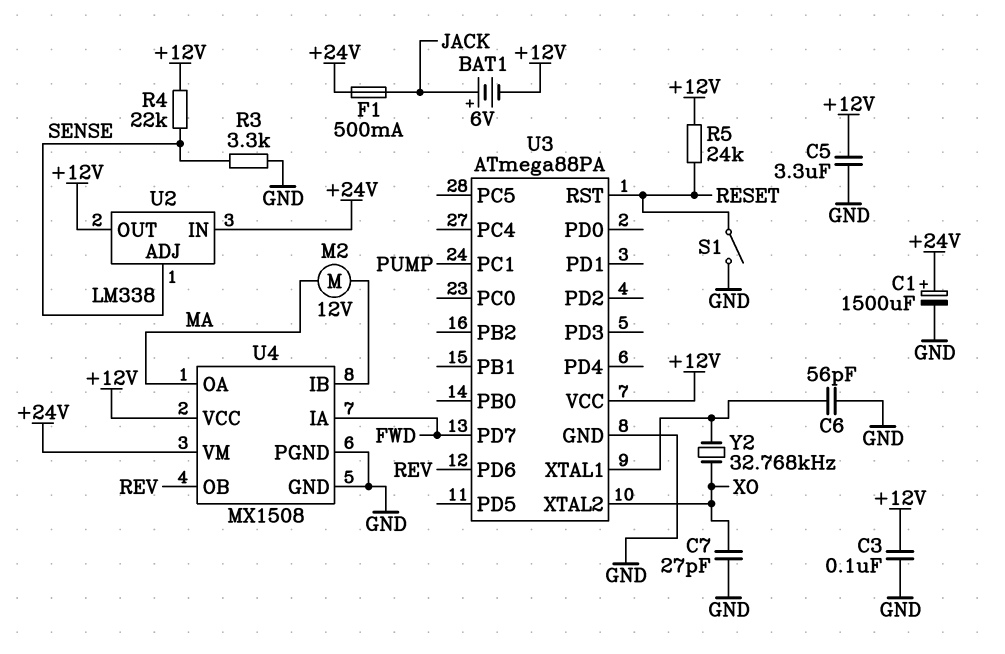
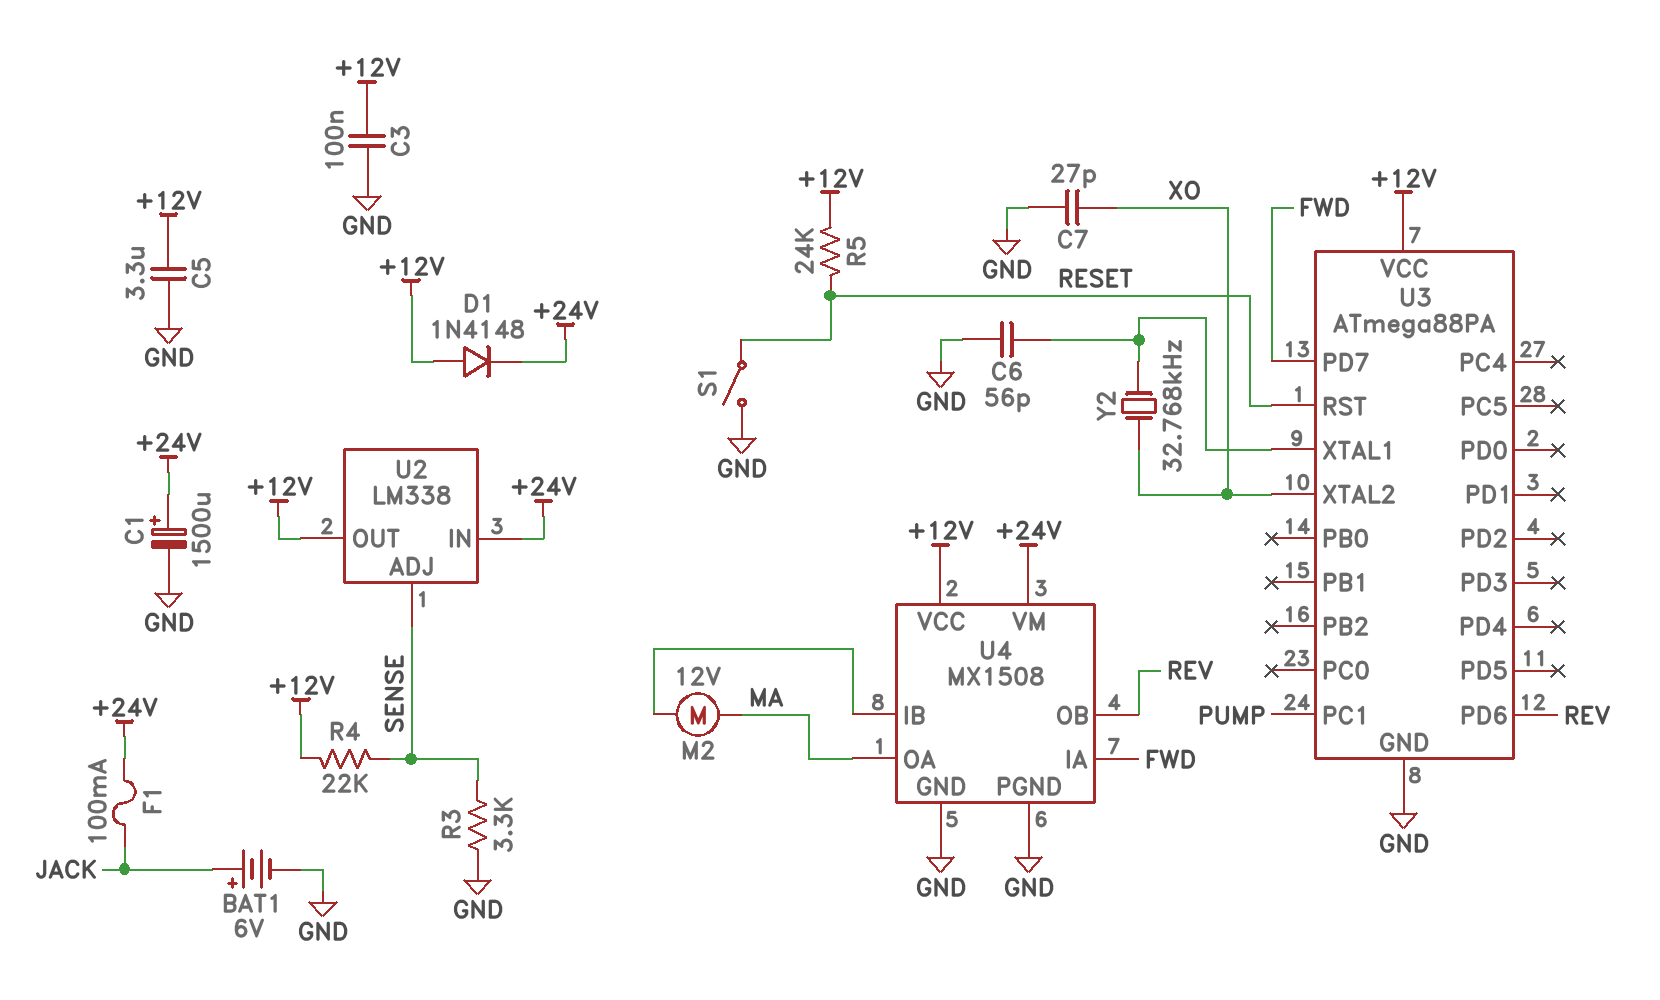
BAT1: 6V (plus JACK, minus +12V) -> 6V (plus JACK, minus GND)
D1: none -> diode 1N4148 (A +12V, K +24V)
F1: 500mA (+24V, JACK) -> 100mA (+24V, JACK)

